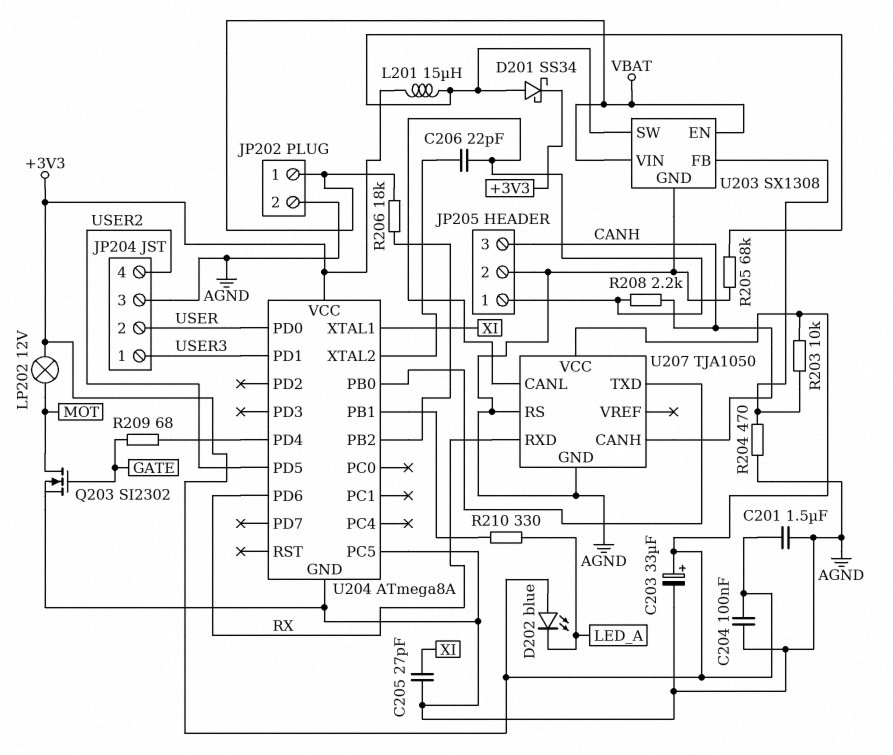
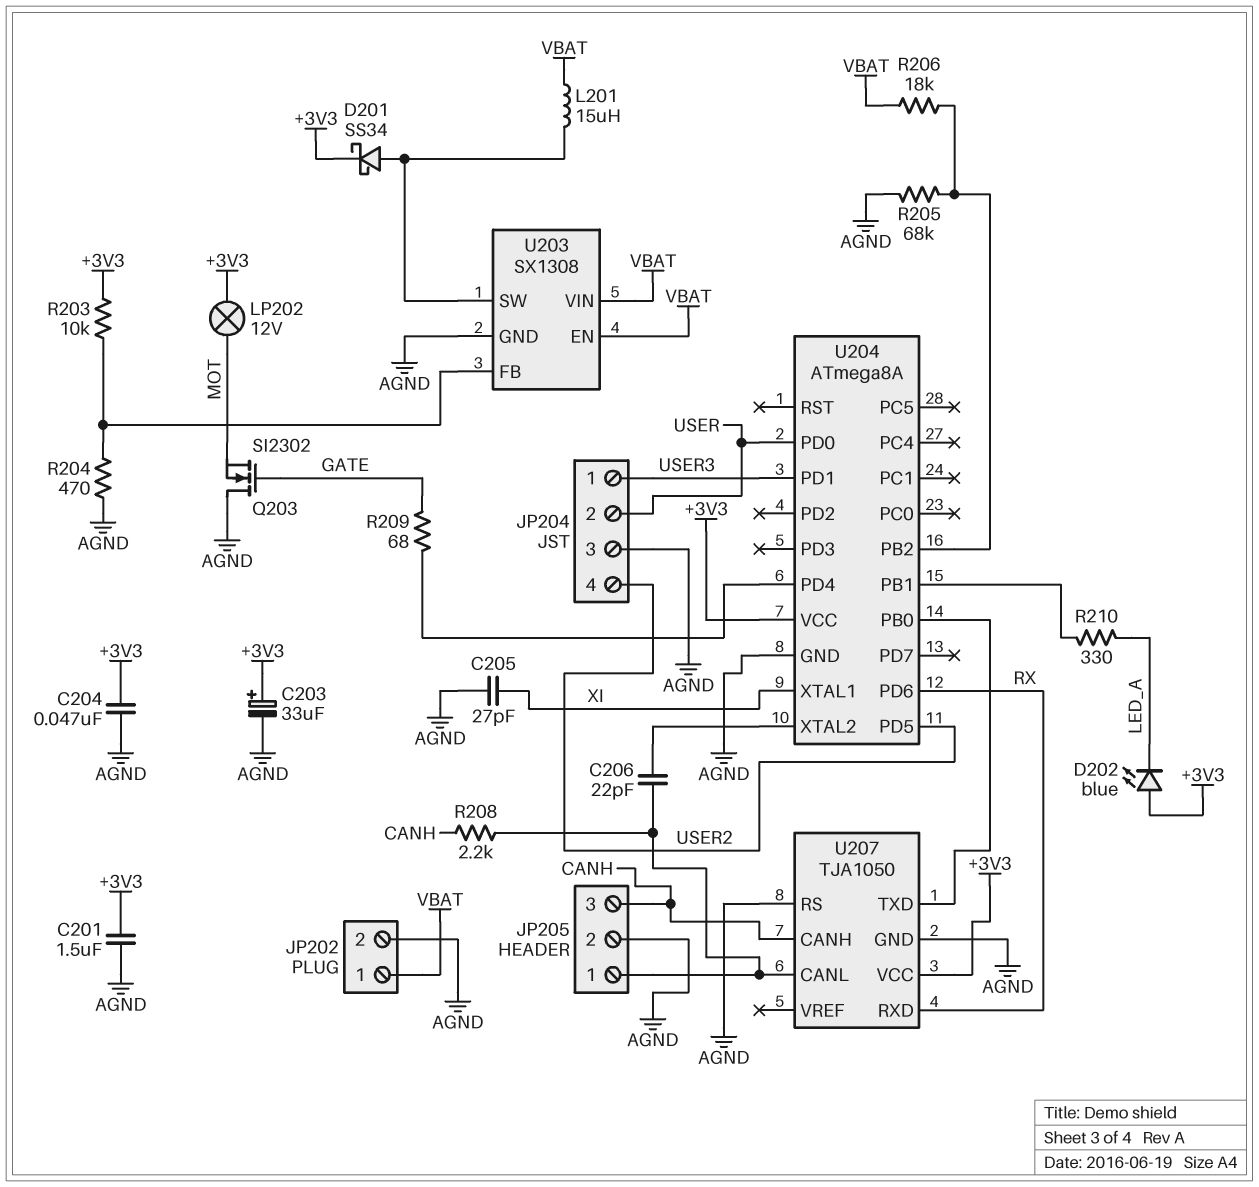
C204: 100nF (+3V3, AGND) -> 47nF (+3V3, AGND)
L201: 15uH (+3V3, U203/SW) -> 15uH (U203/SW, VBAT)
Q203: NMOS SI2302 (G GATE, D MOT, S AGND) -> NMOS SI2302 (G GATE, D AGND, S MOT)
R205: 68k (AGND, U203/SW) -> 68k (AGND, U204/PB2)
U204 pin PC5: AGND -> none

